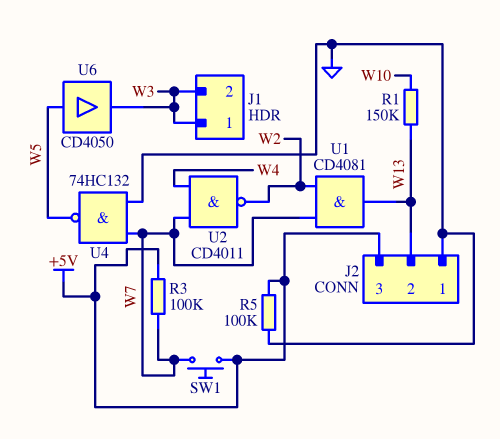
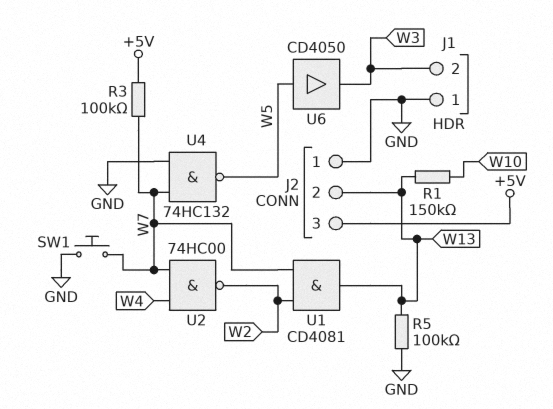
J1 pin 1: W3 -> GND
R5: 100k (+5V, GND) -> 100k (GND, W13)
SW1: button (+5V, W7) -> button (GND, W7)
U2: NAND CD4011 (in W4, in W7, out W2) -> NAND 74HC00 (in W4, in W7, out W2)

